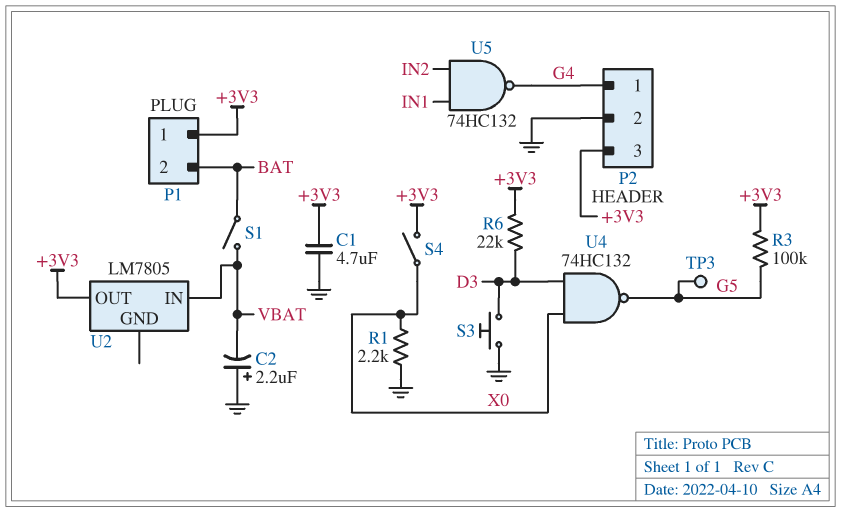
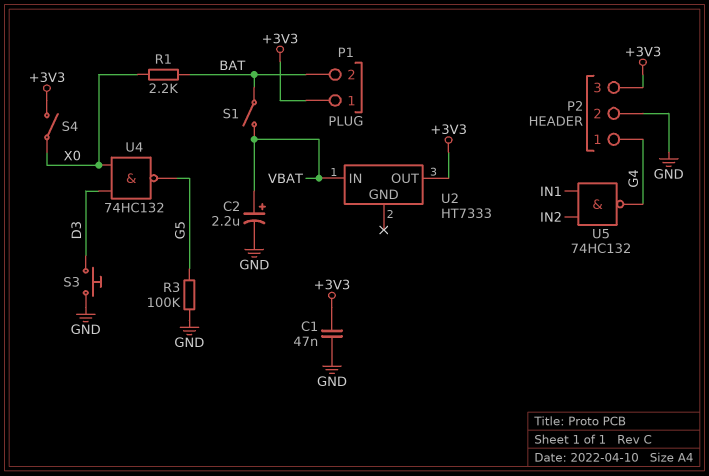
C1: 4.7uF (+3V3, GND) -> 47nF (+3V3, GND)
C2: 2.2uF (plus GND, minus VBAT) -> 2.2uF (plus VBAT, minus GND)
R1: 2.2k (GND, X0) -> 2.2k (BAT, X0)
R3: 100k (+3V3, G5) -> 100k (G5, GND)
R6: 22k (+3V3, D3) -> none
TP3: test point (G5) -> none
U2: LM7805 -> HT7333

